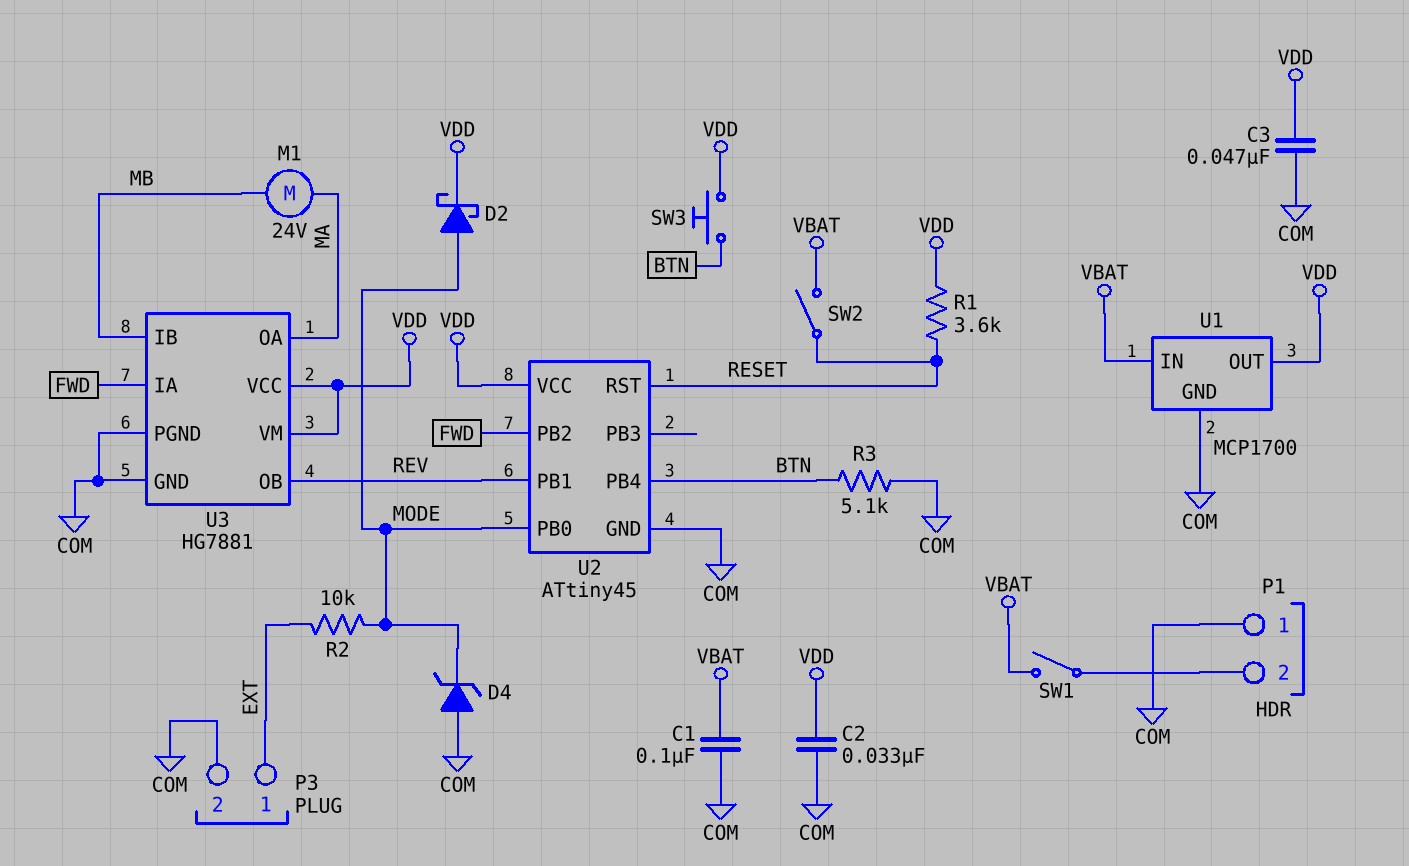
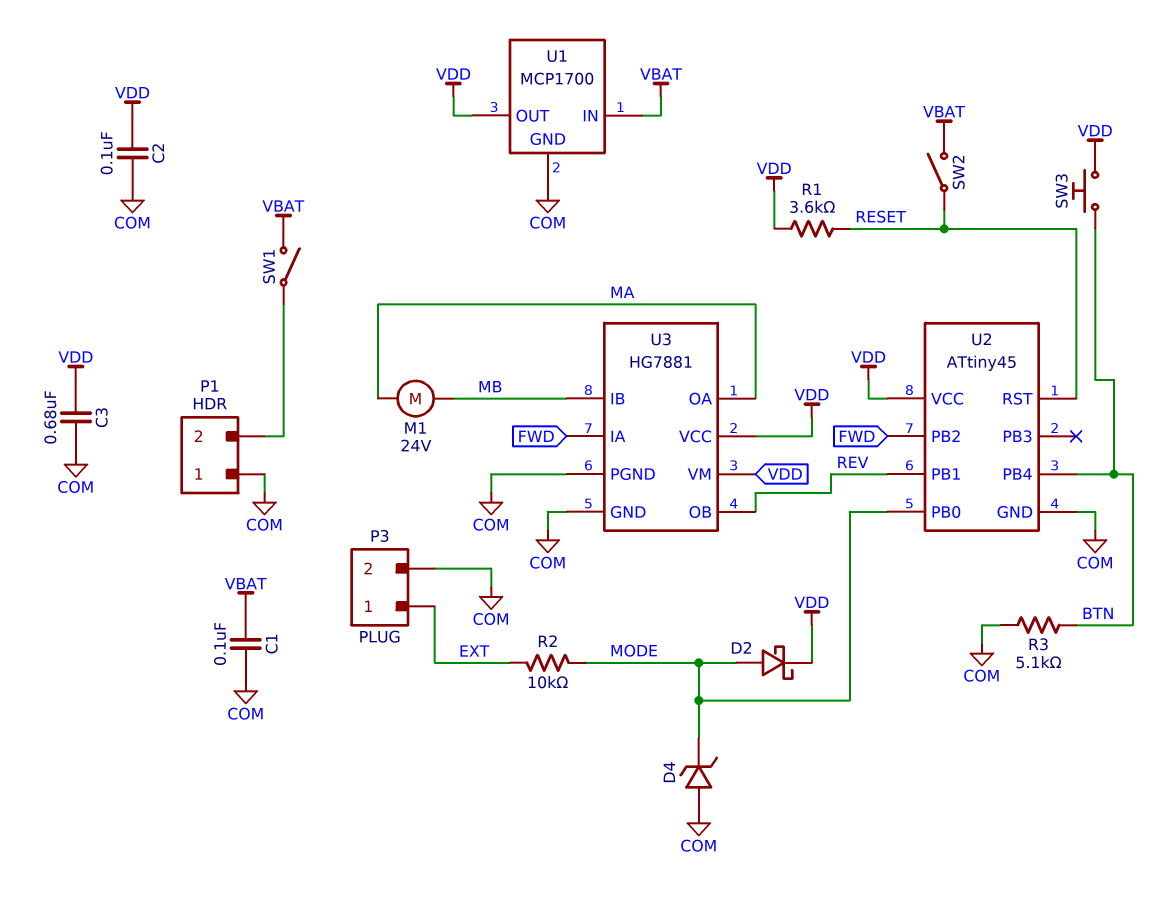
C2: 33nF (COM, VDD) -> 100nF (COM, VDD)
C3: 47nF (COM, VDD) -> 680nF (COM, VDD)

